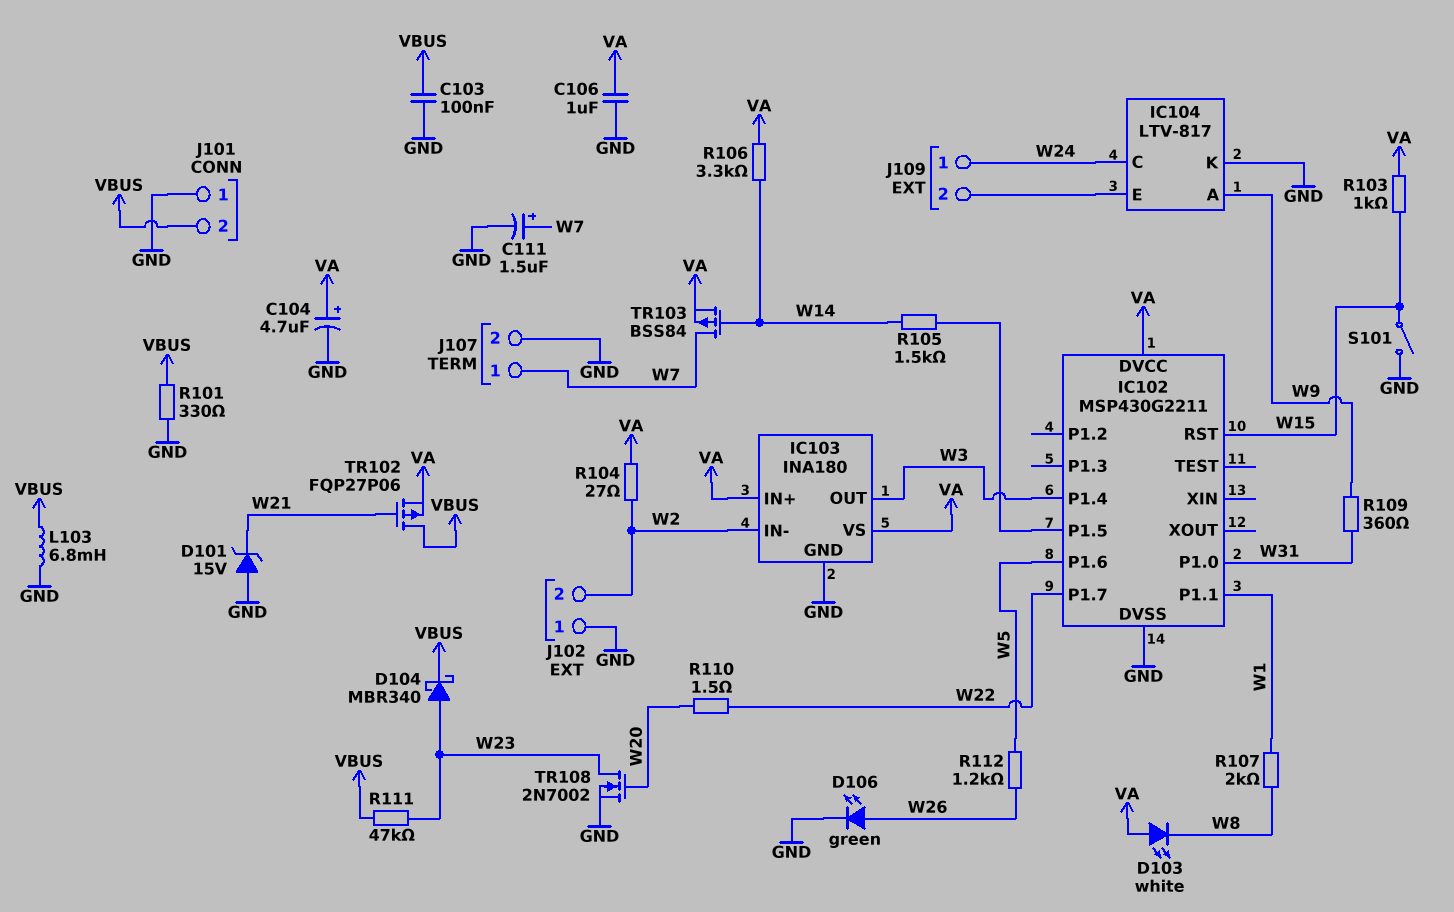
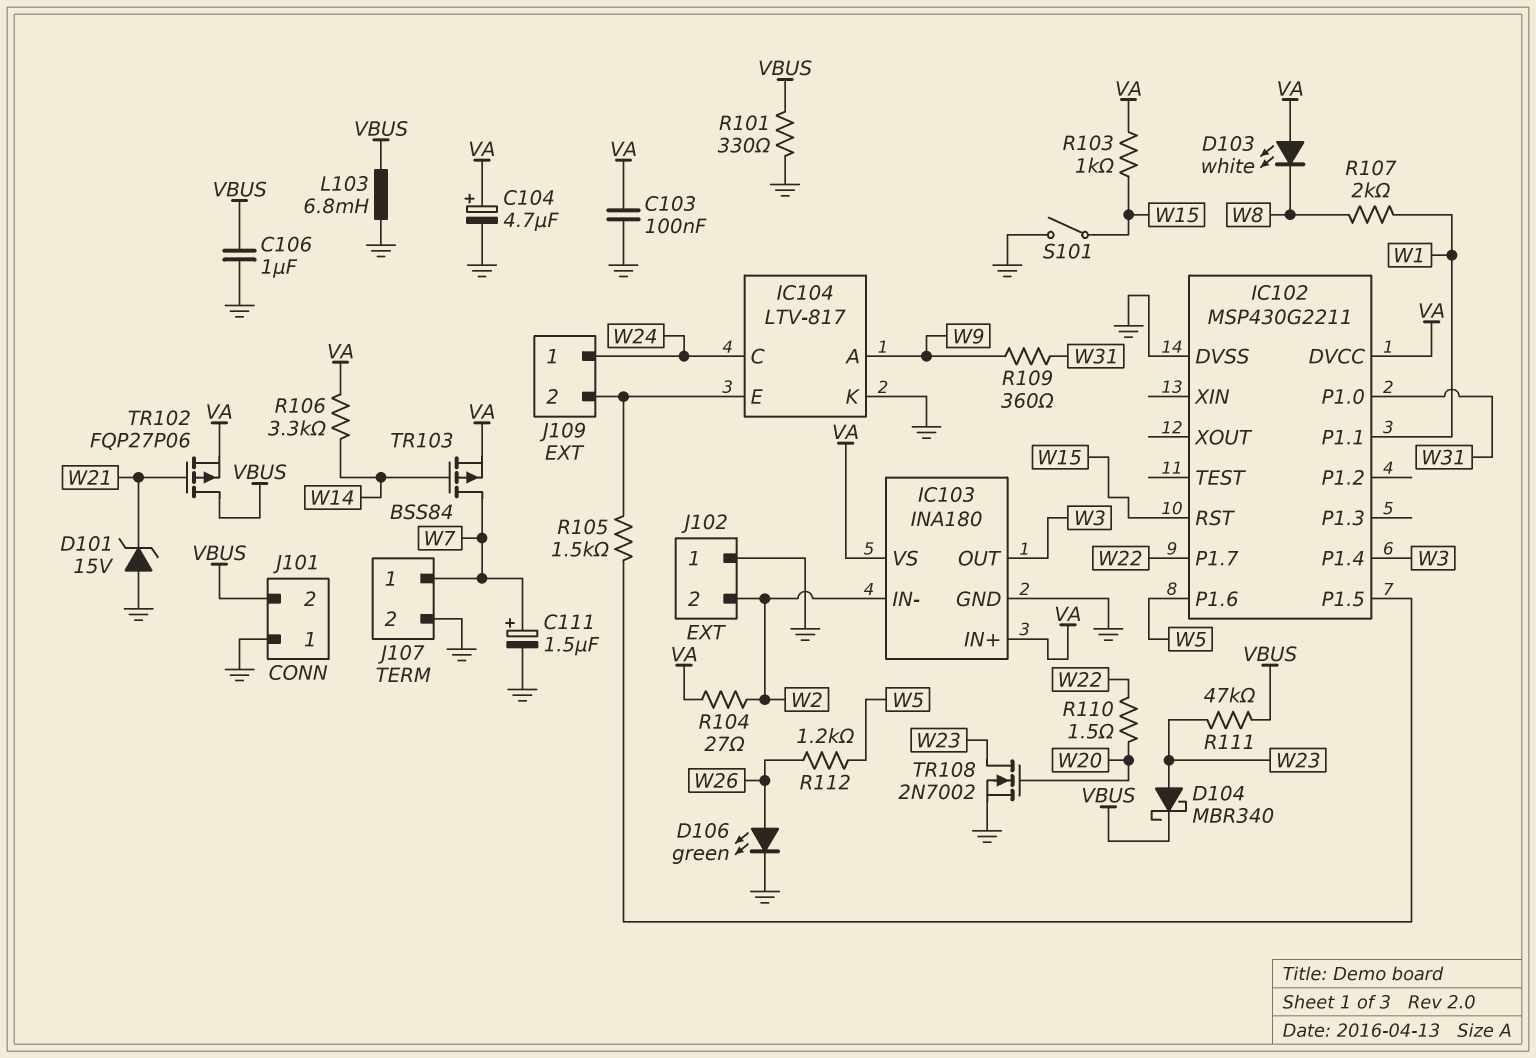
C103: 100nF (GND, VBUS) -> 100nF (GND, VA)
C106: 1uF (GND, VA) -> 1uF (GND, VBUS)
R105: 1.5k (IC102/P1.5, W14) -> 1.5k (IC102/P1.5, IC104/E)

